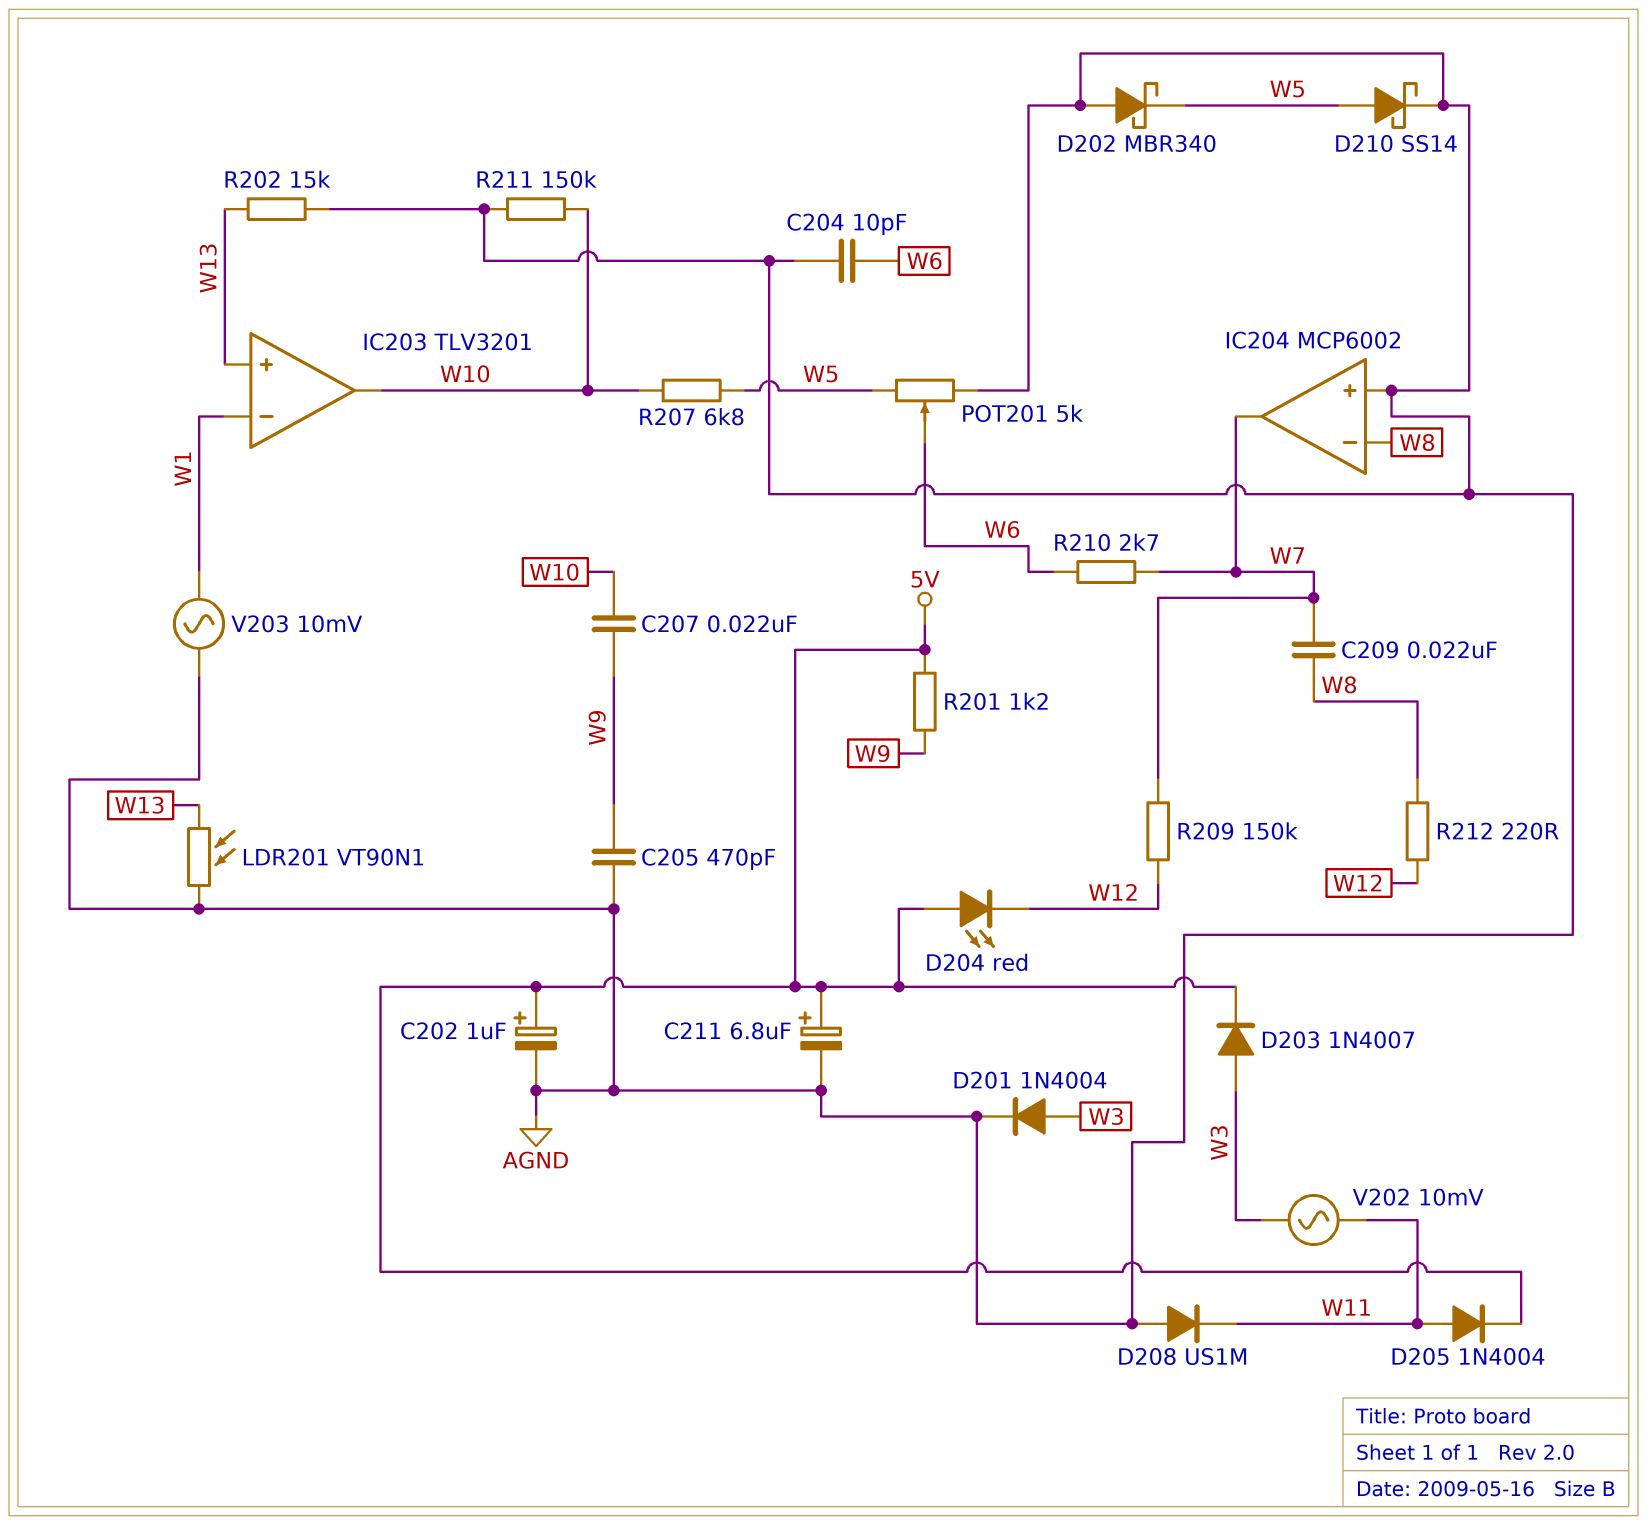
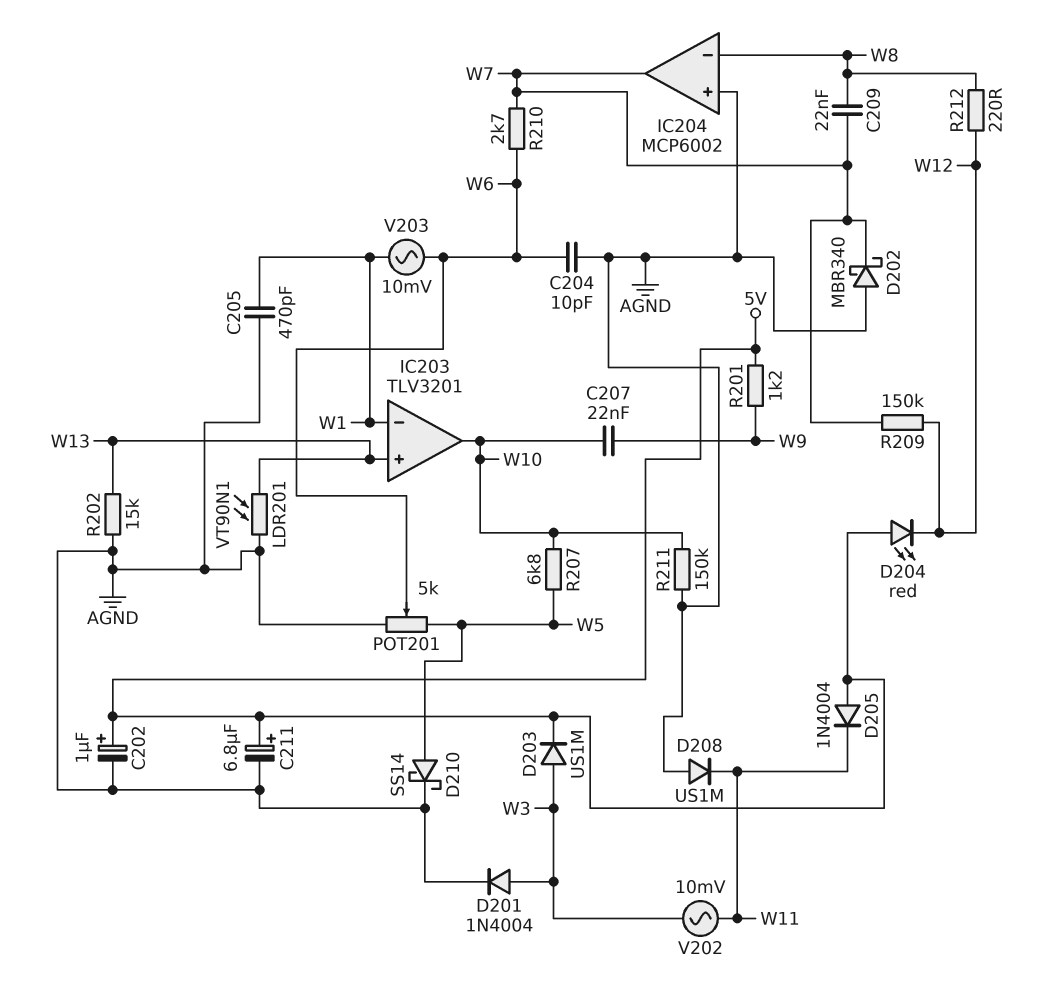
C205: 470pF (AGND, W9) -> 470pF (AGND, W1)
D202: schottky MBR340 (A AGND, K W5) -> schottky MBR340 (A AGND, K W7)
D203: diode 1N4007 (A W3, K 5V) -> diode US1M (A W3, K 5V)
D205: diode 1N4004 (A W11, K 5V) -> diode 1N4004 (A 5V, K W11)
V203: AC 10mV (AGND, W1) -> AC 10mV (W1, W6)

